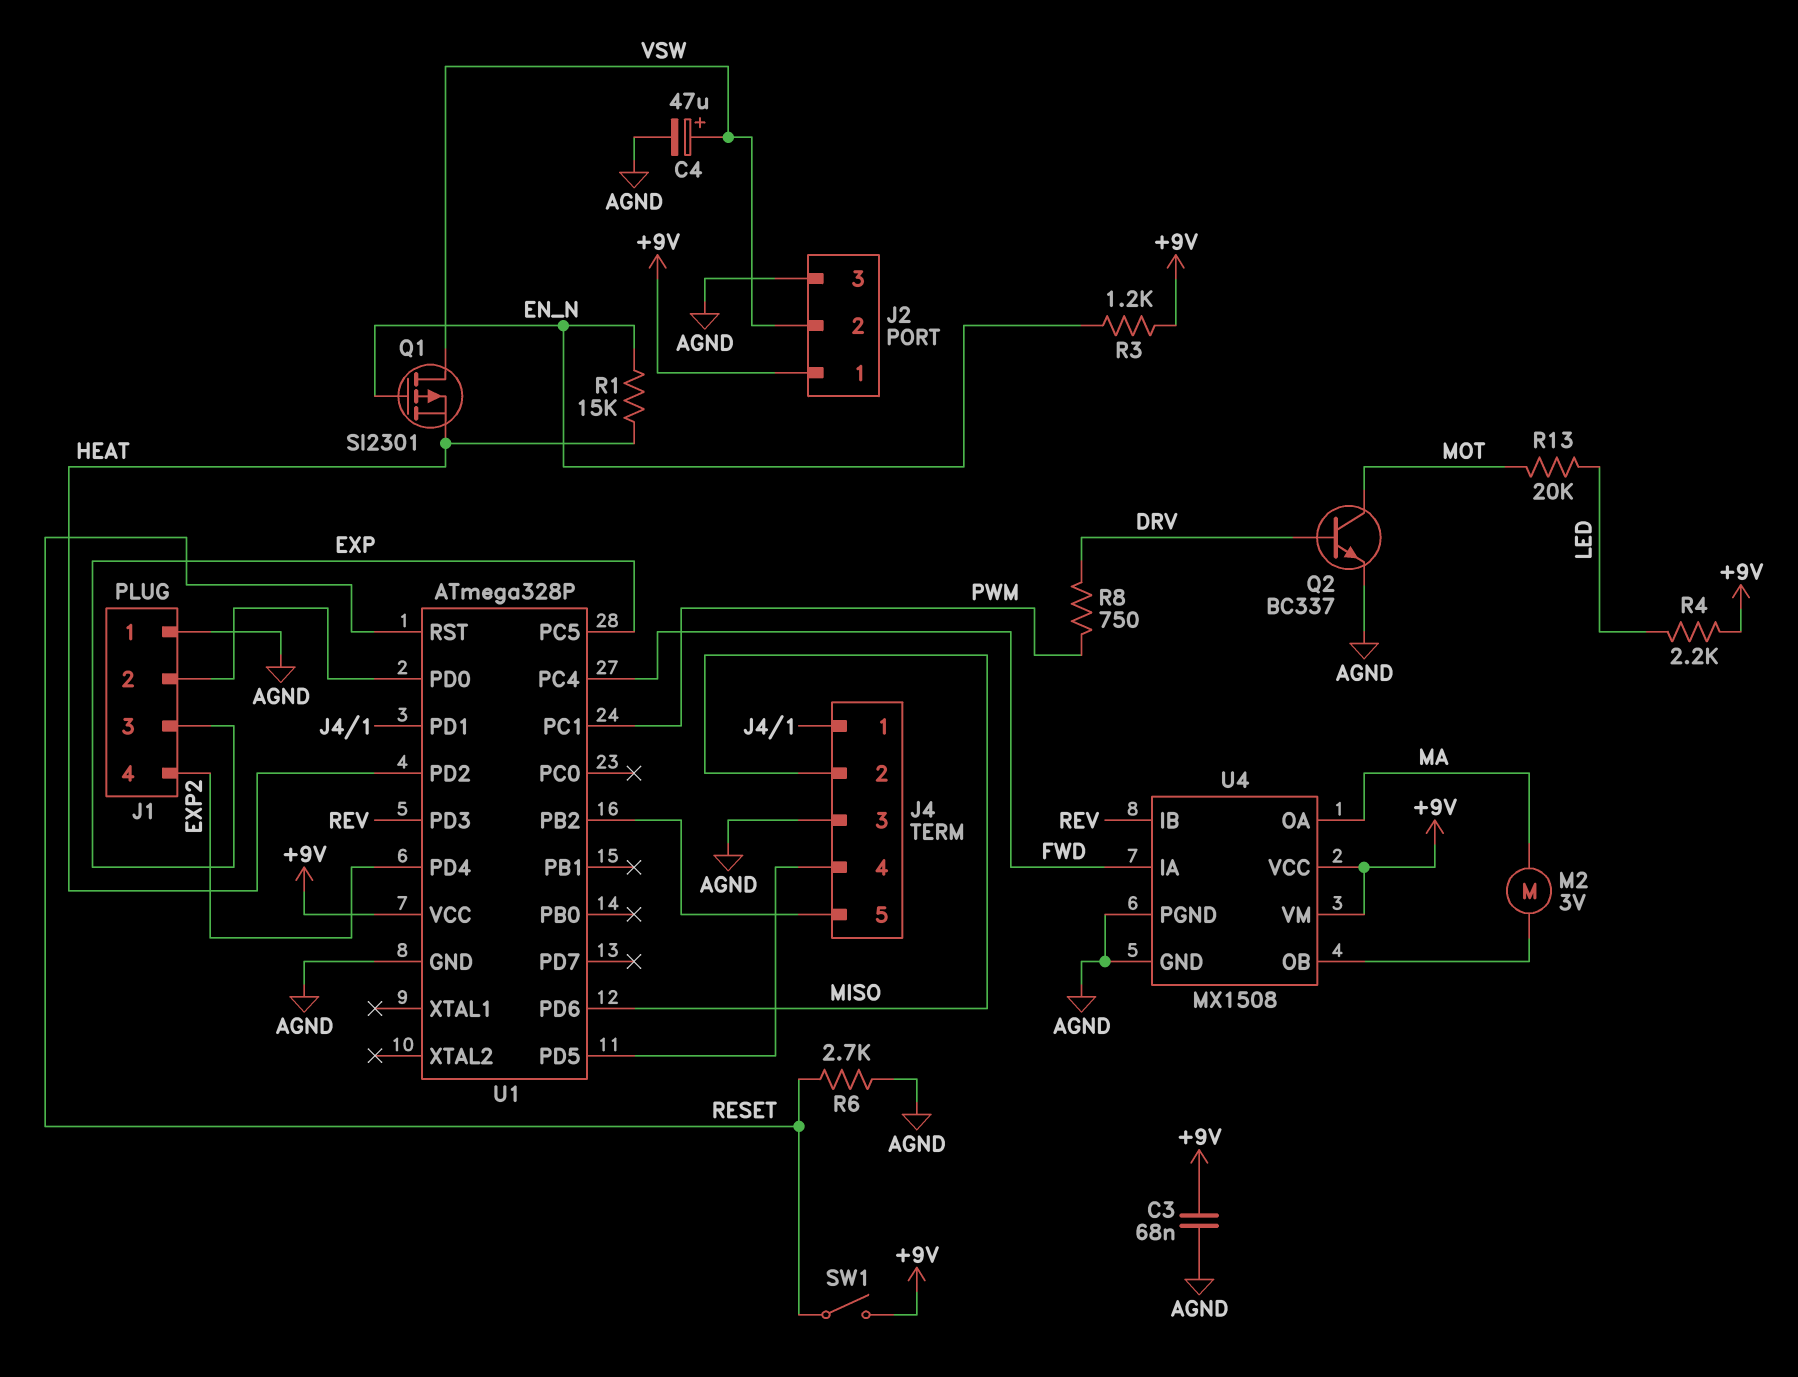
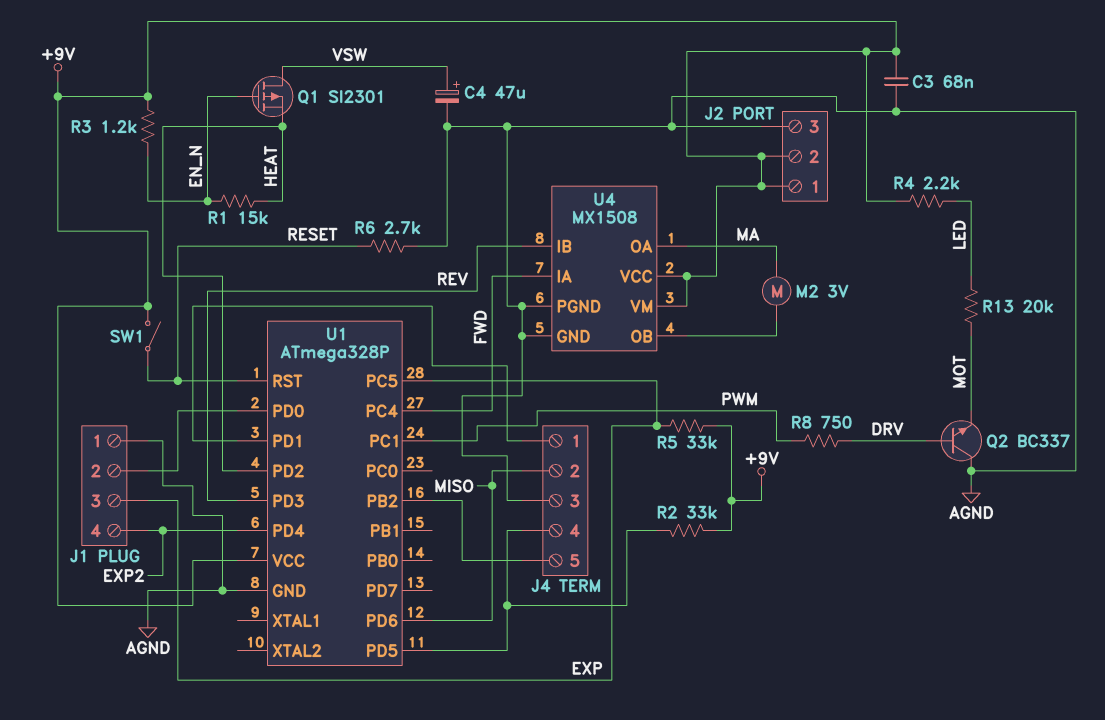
J2 pin 2: VSW -> +9V
Q2: NPN BC337 (B DRV, C MOT, E AGND) -> NPN BC337 (B DRV, C AGND, E MOT)
R2: none -> 33k (+9V, J4/4)
R5: none -> 33k (+9V, EXP)

